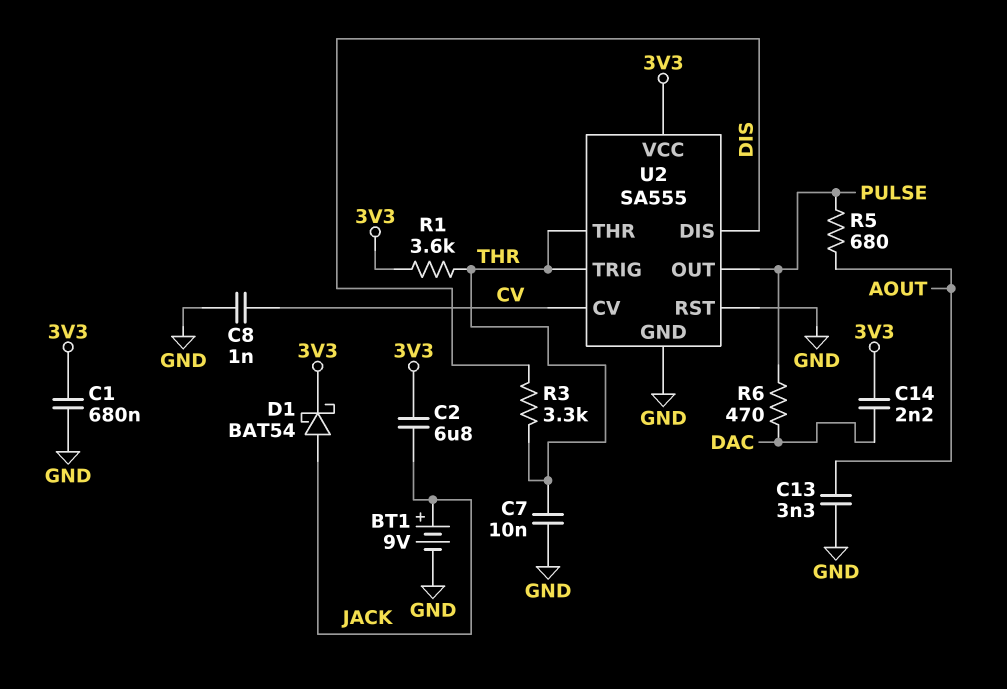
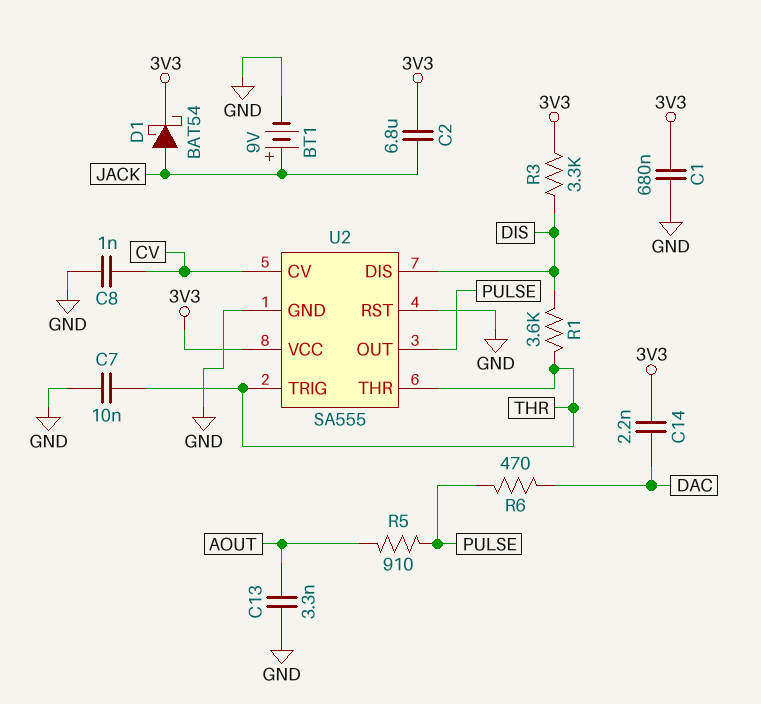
R1: 3.6k (3V3, THR) -> 3.6k (DIS, THR)
R3: 3.3k (DIS, THR) -> 3.3k (3V3, DIS)
R5: 680 (AOUT, PULSE) -> 910 (AOUT, PULSE)

